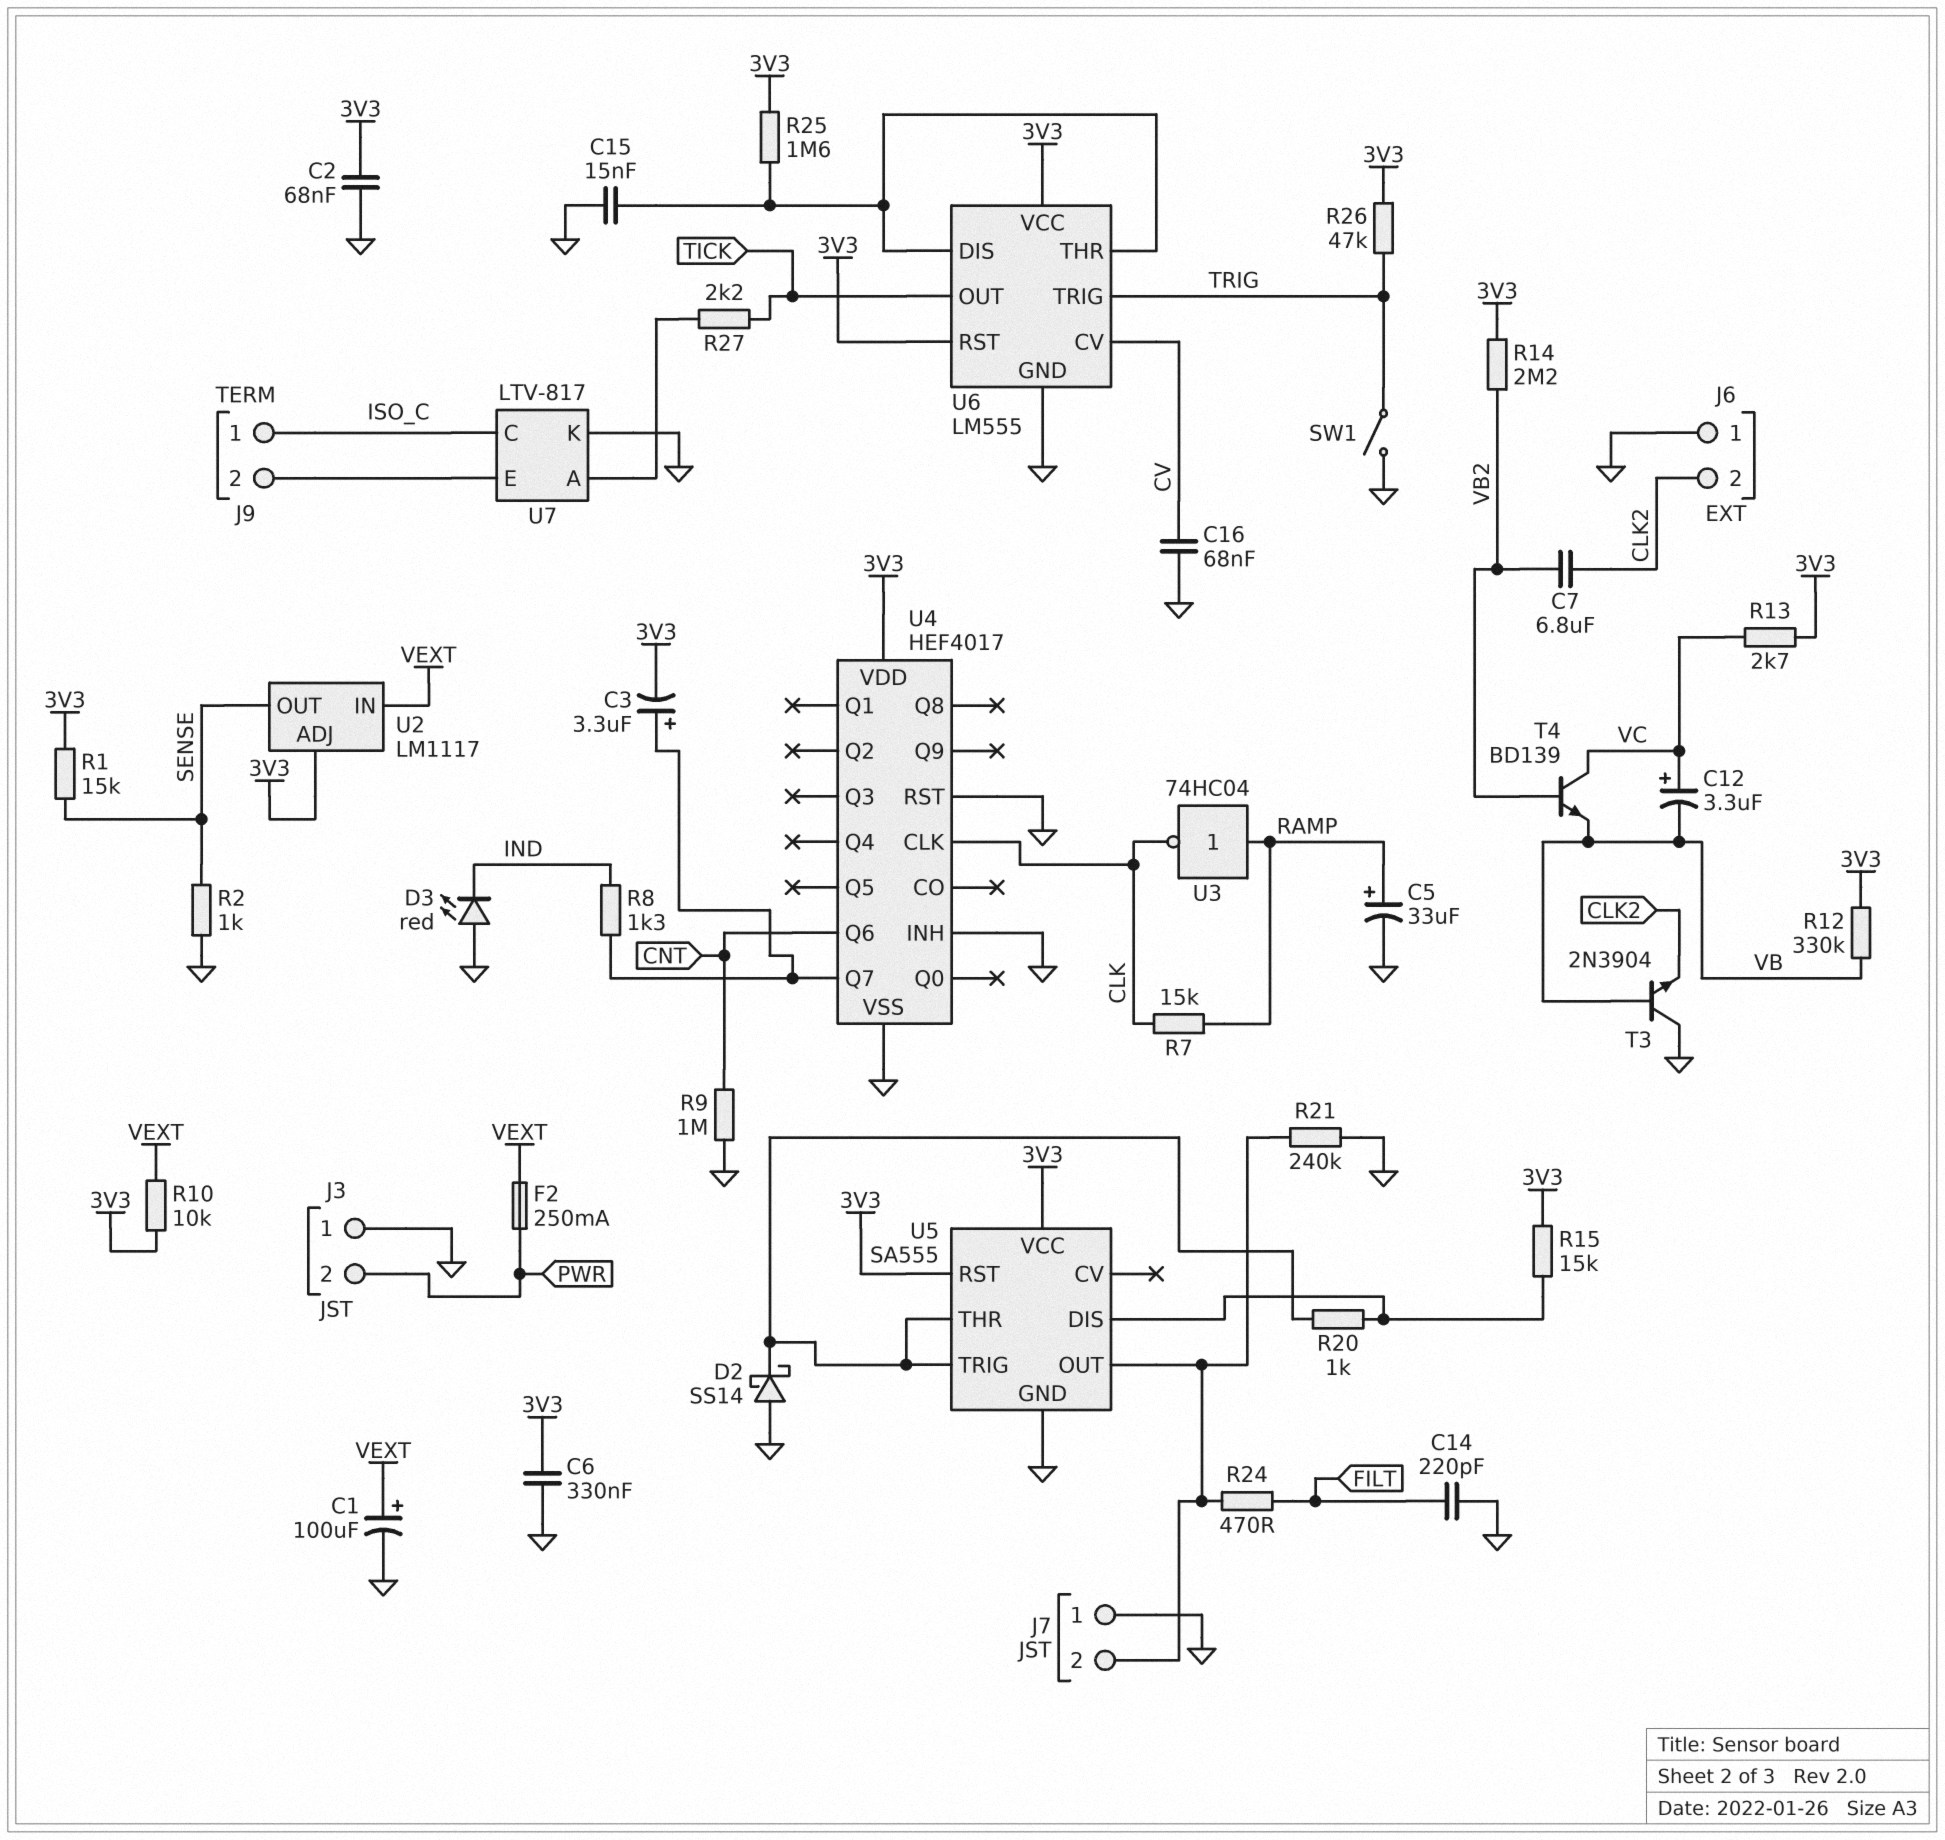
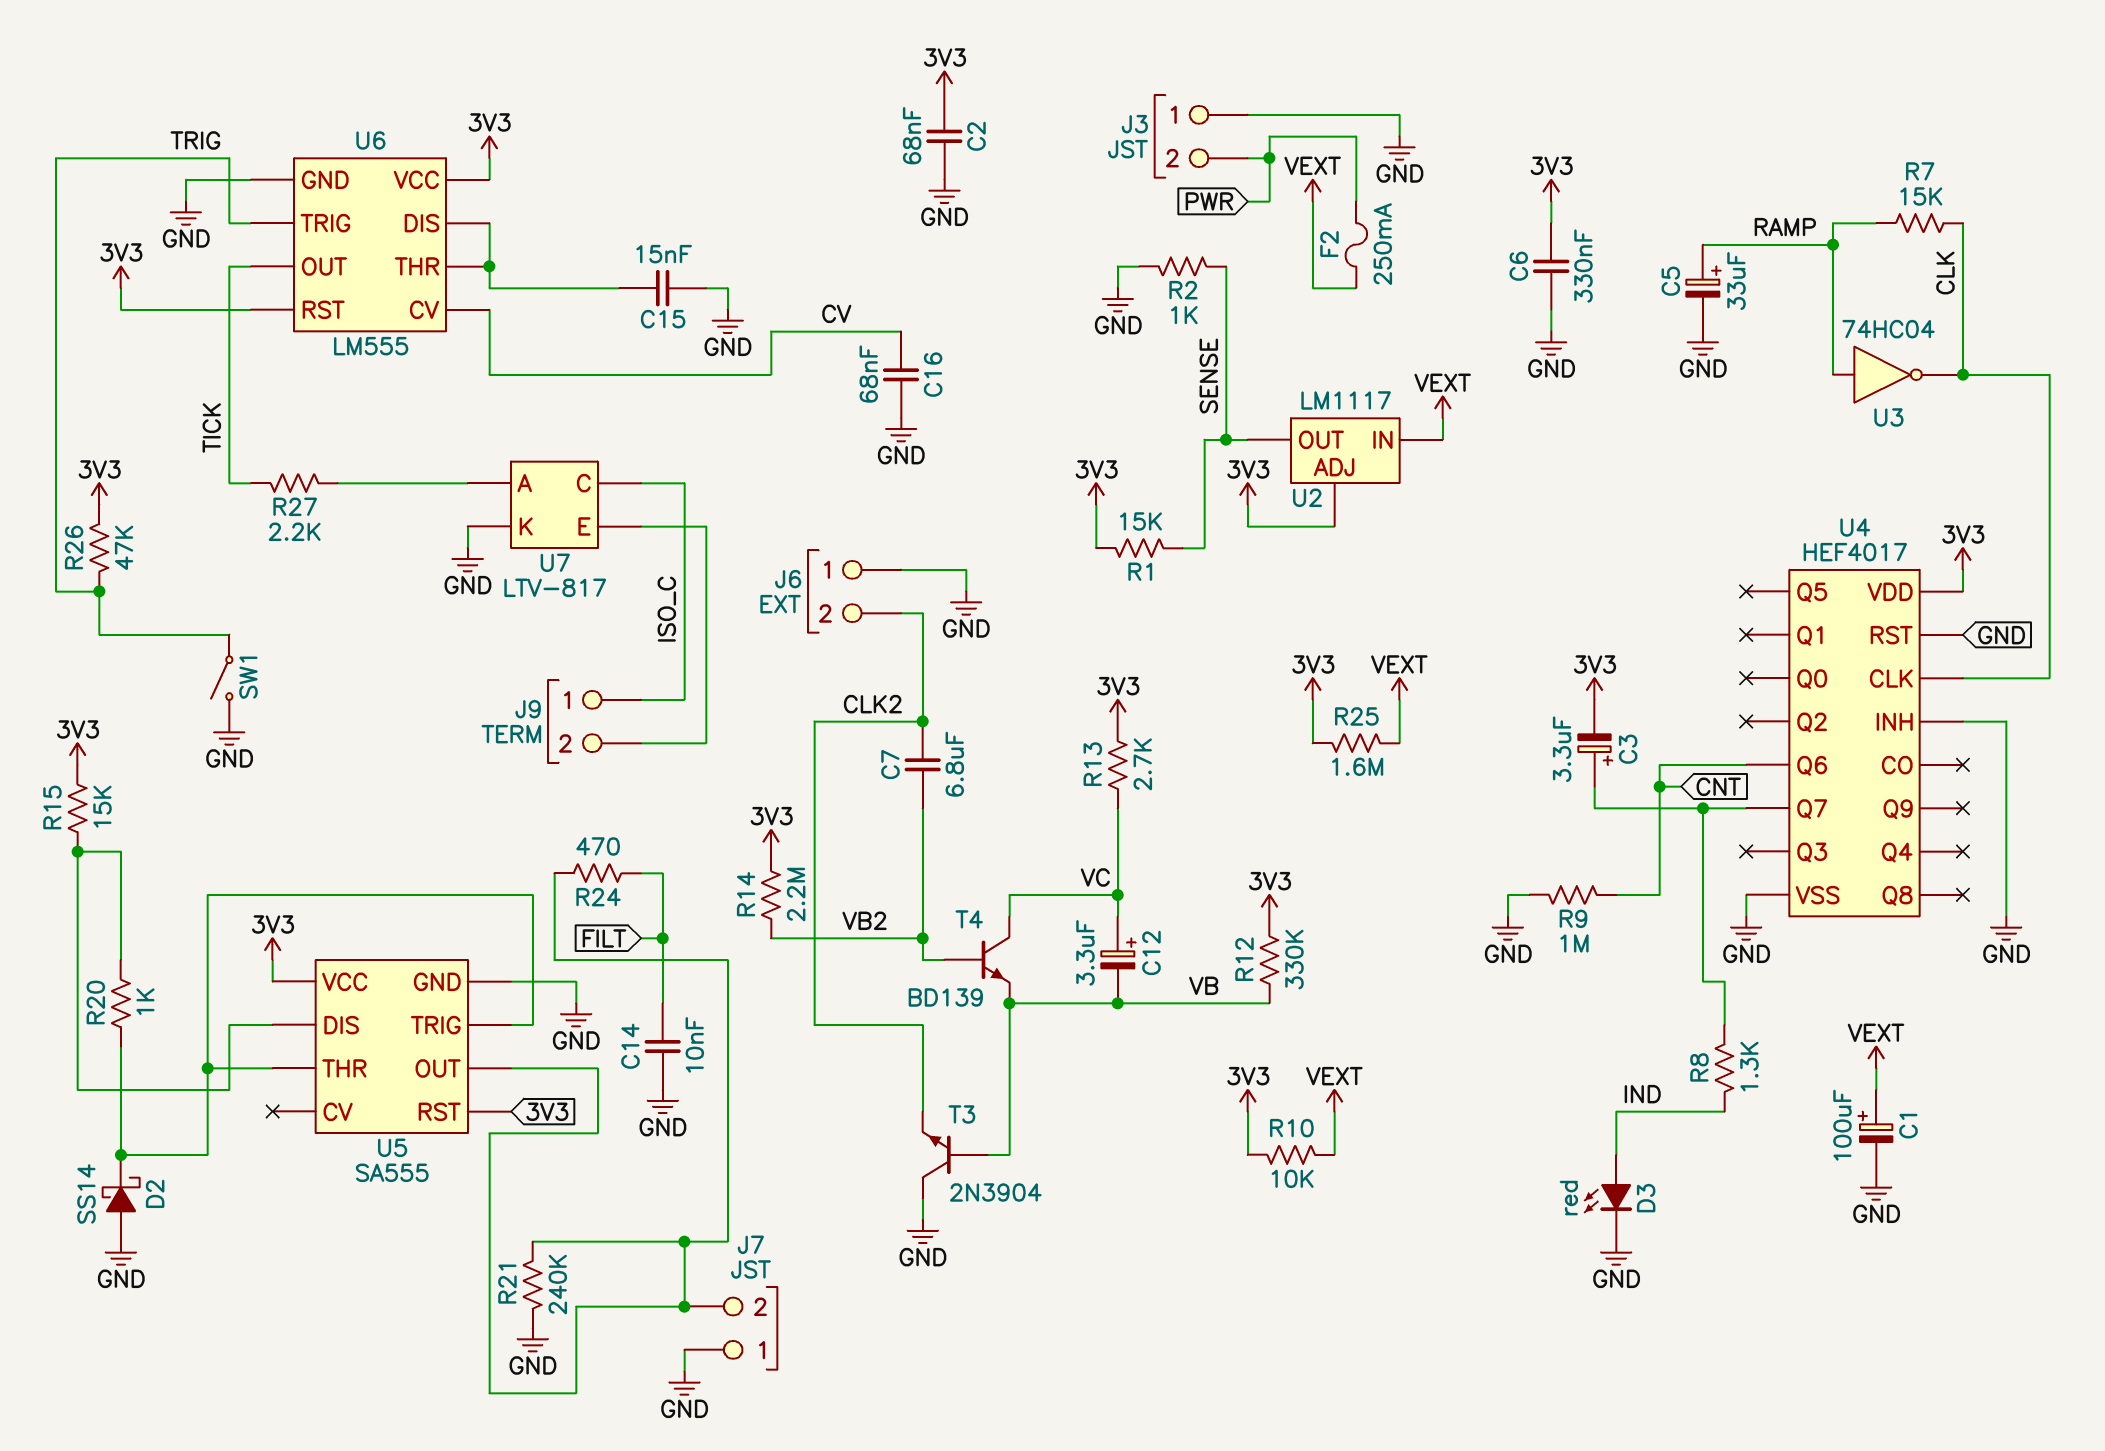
C14: 220pF (FILT, GND) -> 10nF (FILT, GND)
D3: LED red (A GND, K IND) -> LED red (A IND, K GND)
R25: 1.6M (3V3, U6/DIS) -> 1.6M (3V3, VEXT)

